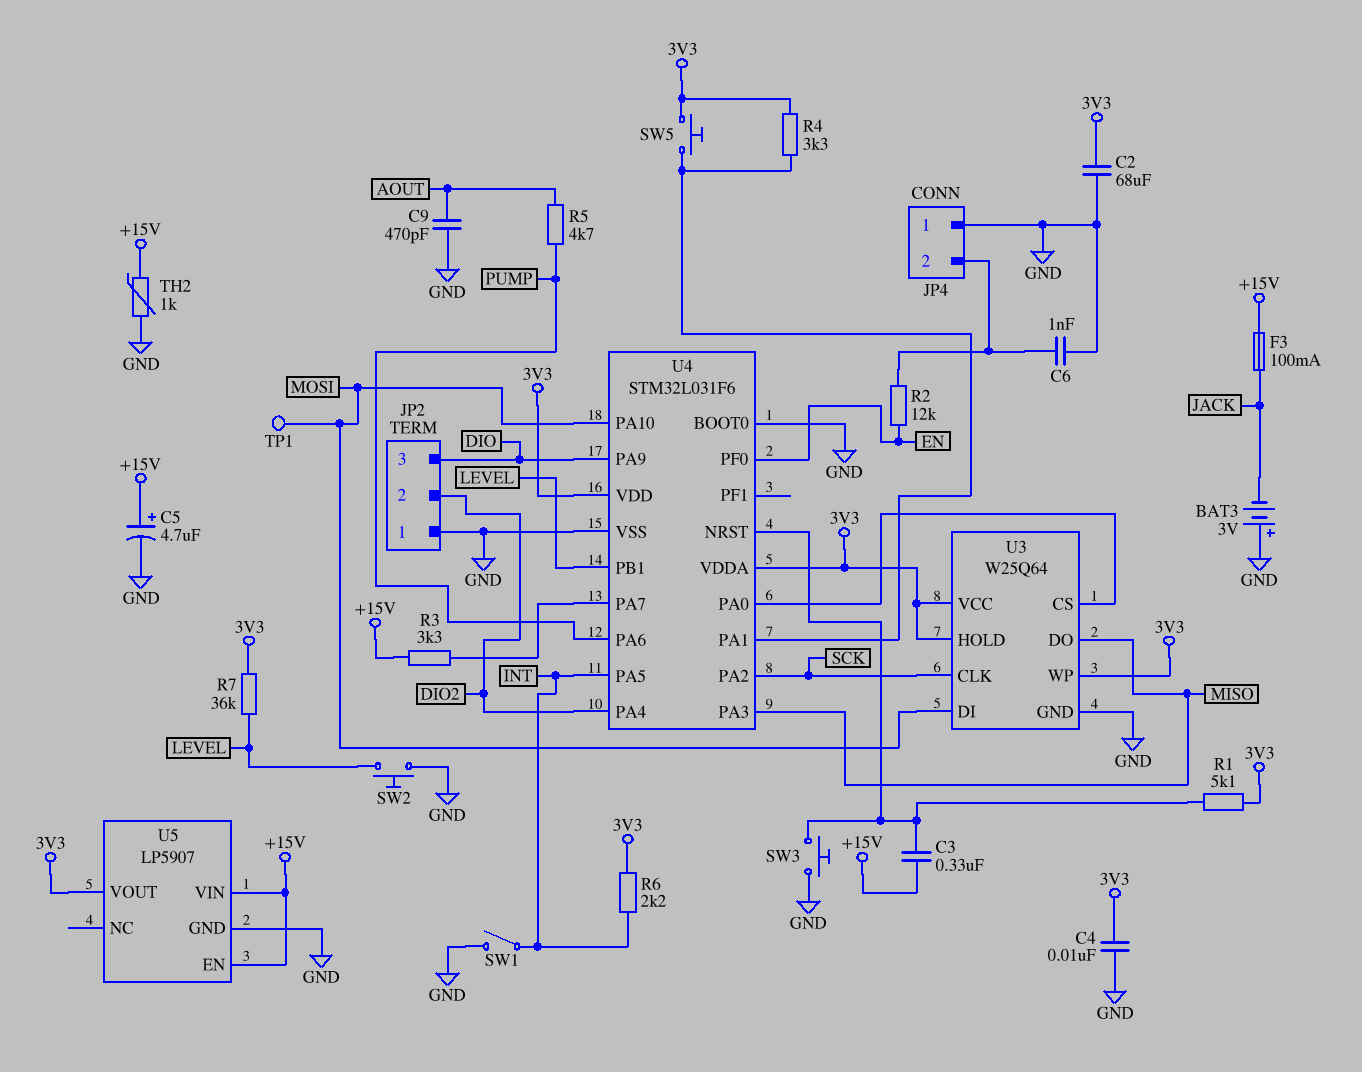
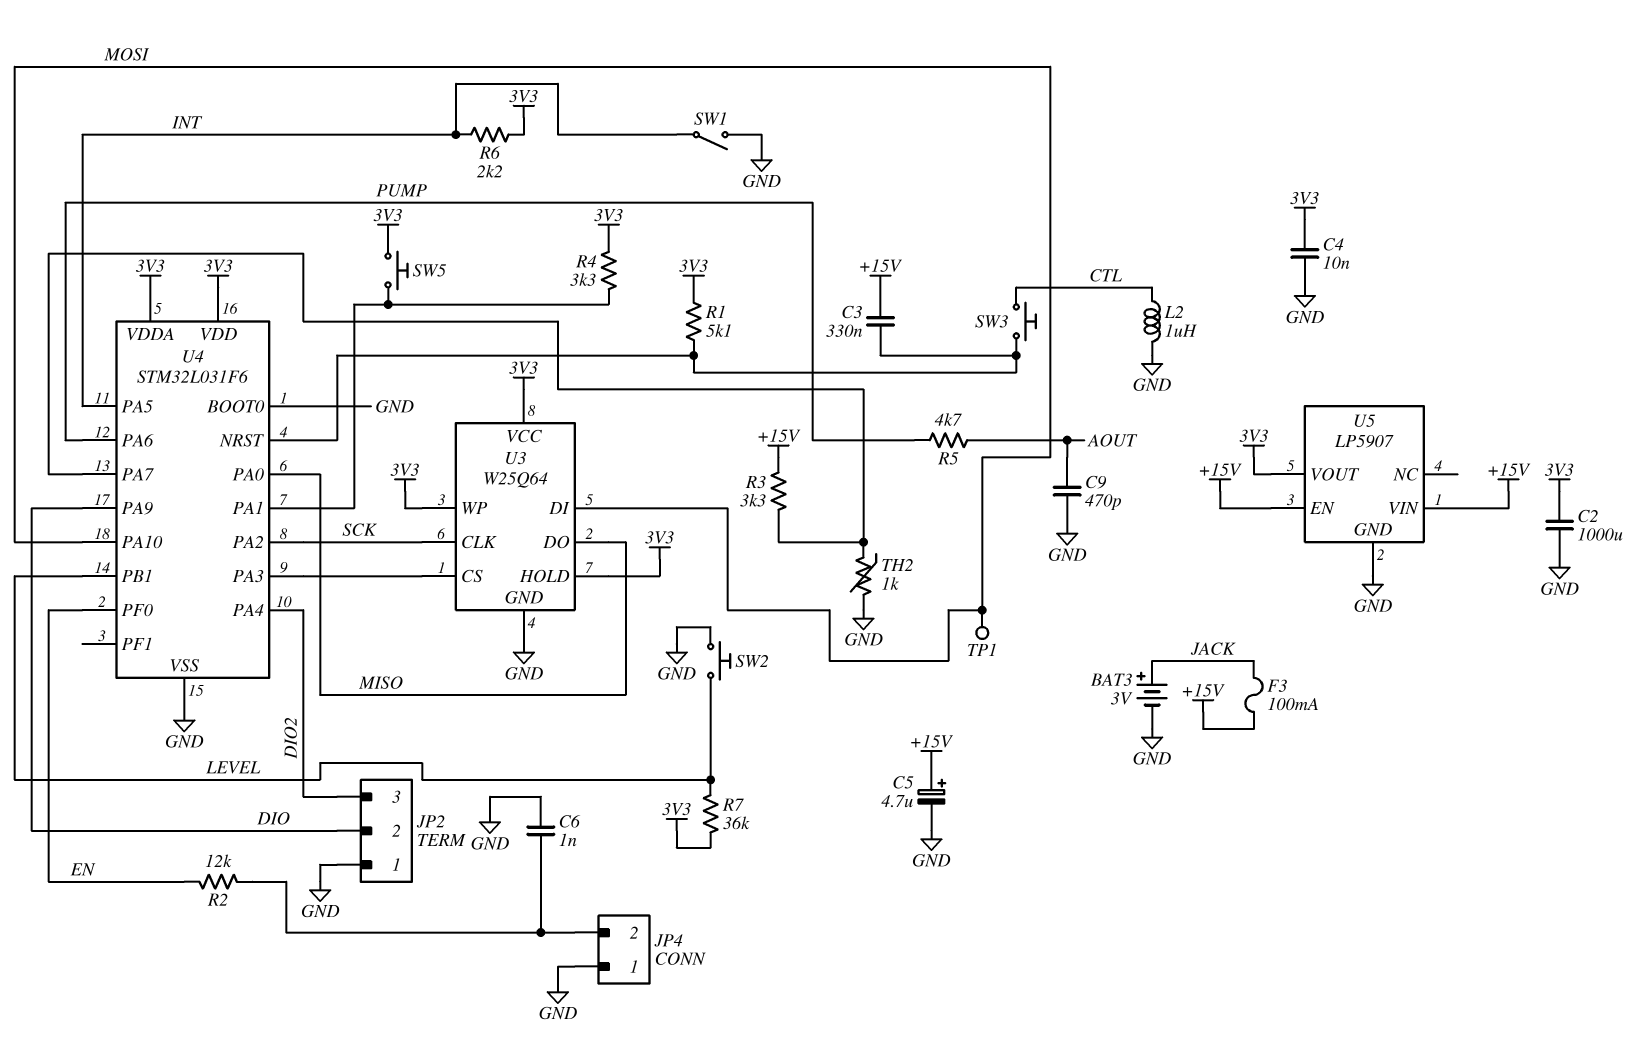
BAT3: 3V (plus GND, minus JACK) -> 3V (plus JACK, minus GND)
C2: 68uF (3V3, GND) -> 1000uF (3V3, GND)
JP2 pin 2: DIO2 -> DIO
JP2 pin 3: DIO -> DIO2
L2: none -> 1uH (CTL, GND)
SW3: button (GND, U4/NRST) -> button (CTL, U4/NRST)
TH2: 1k (+15V, GND) -> 1k (GND, U4/PA7)
U4 pin PA0: U3/CS -> MISO
U4 pin PA3: MISO -> U3/CS

